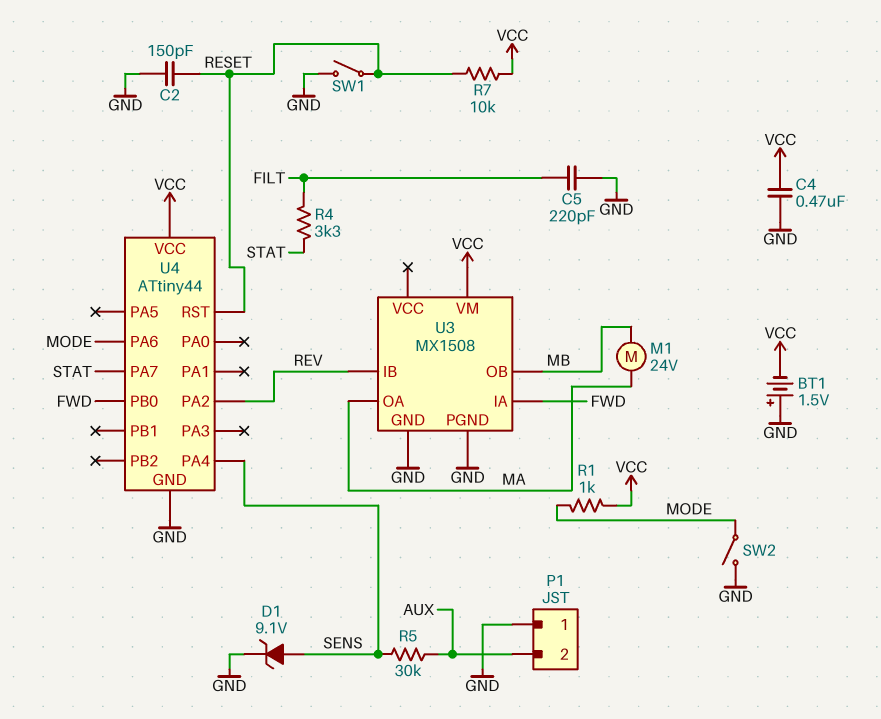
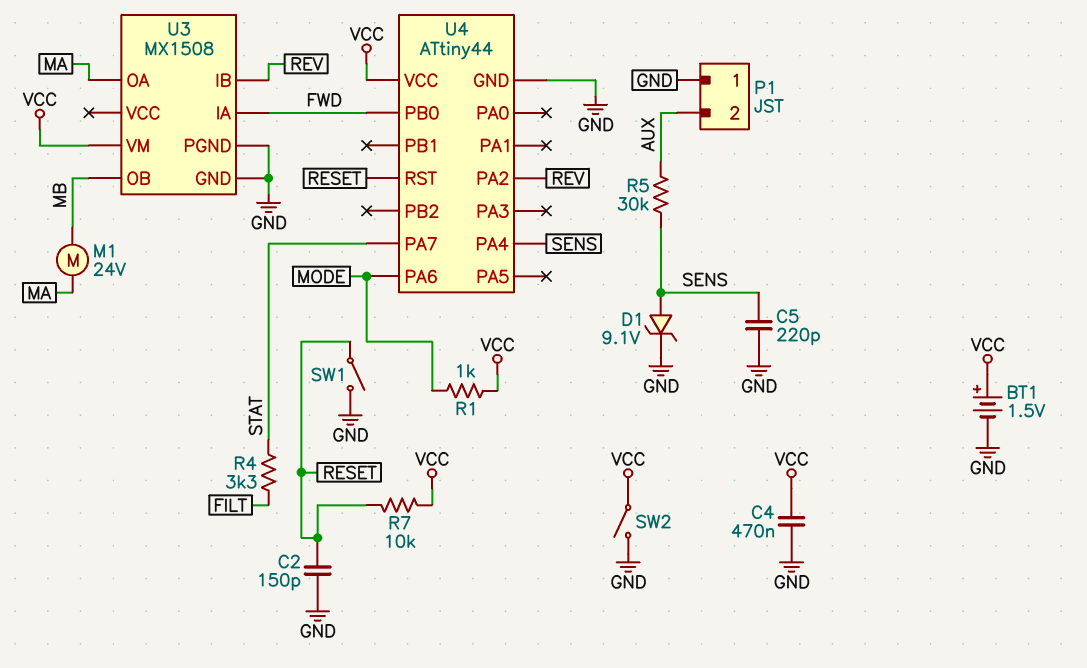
BT1: 1.5V (plus GND, minus VCC) -> 1.5V (plus VCC, minus GND)
C5: 220pF (FILT, GND) -> 220pF (GND, SENS)
SW2: switch (GND, MODE) -> switch (GND, VCC)

